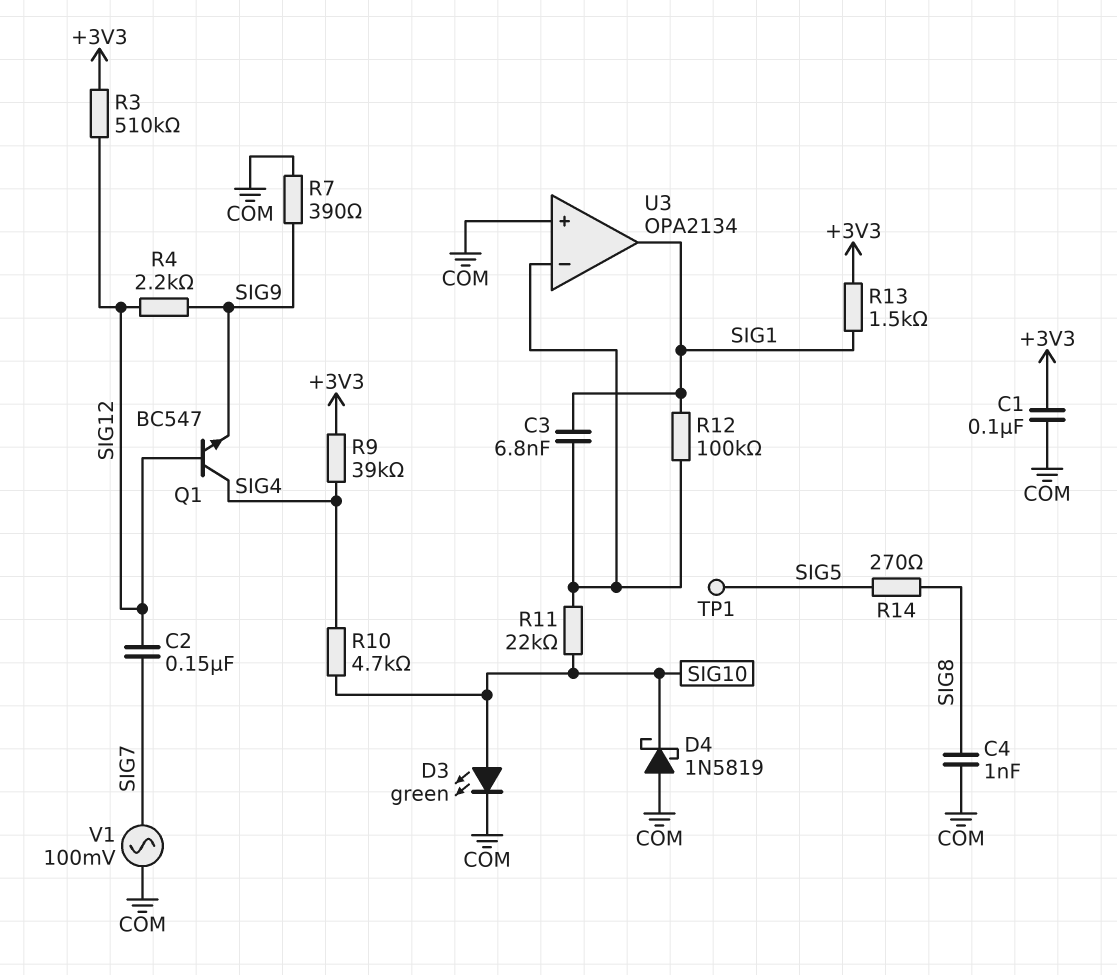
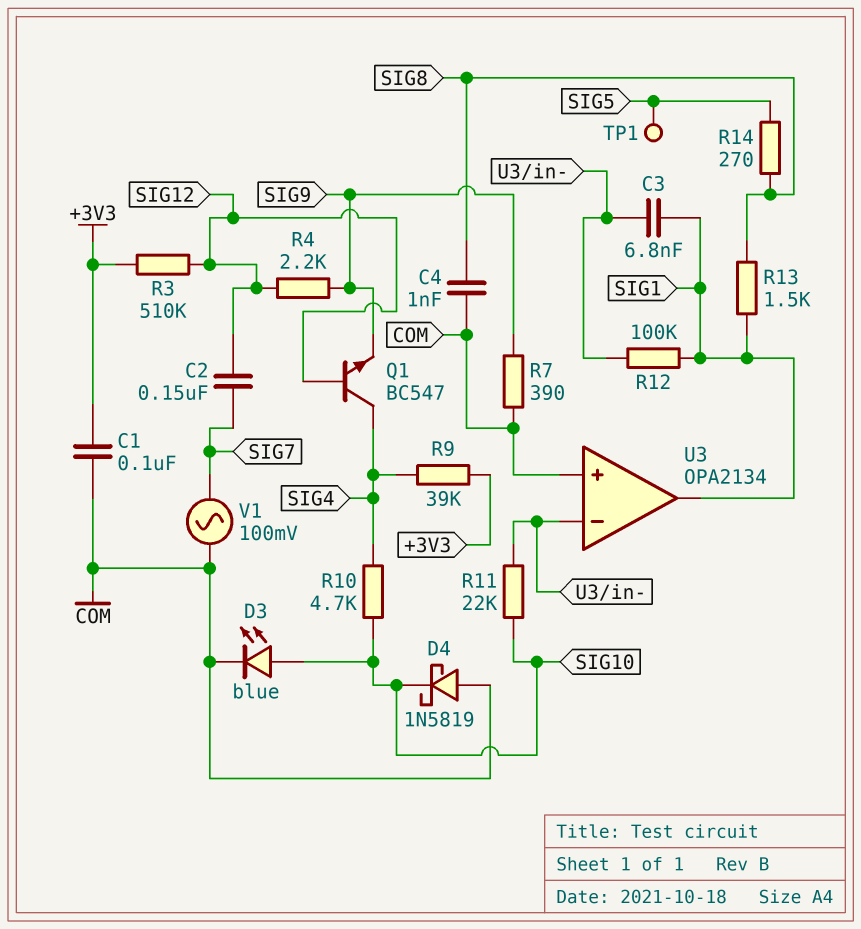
D3: LED green (A SIG10, K COM) -> LED blue (A SIG10, K COM)
R13: 1.5k (+3V3, SIG1) -> 1.5k (SIG1, SIG8)

